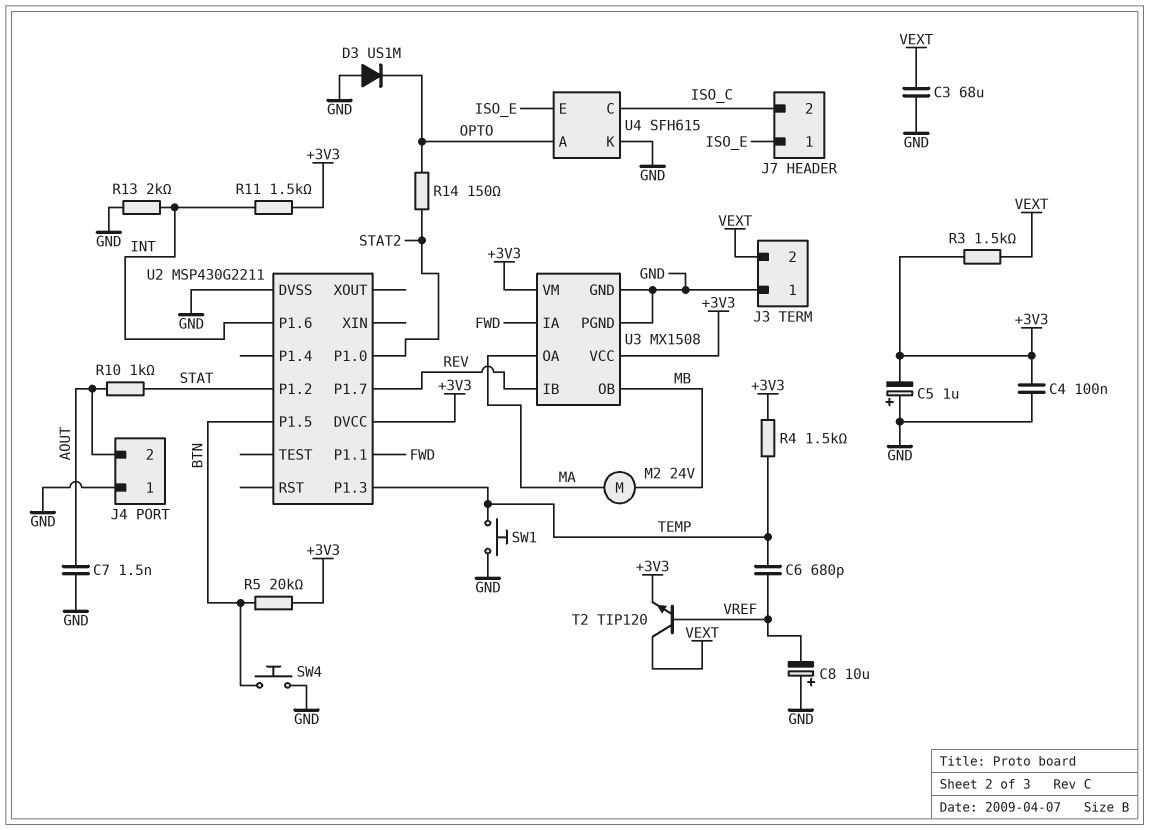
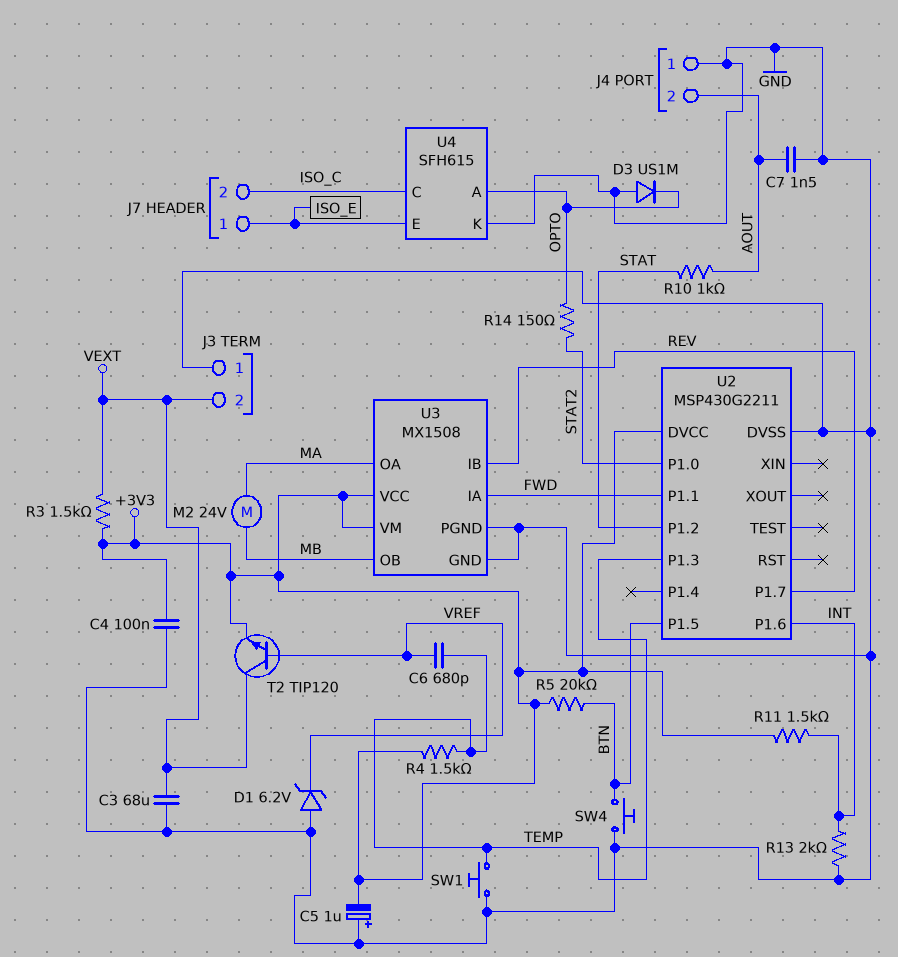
C8: 10uF (plus GND, minus VREF) -> none
D1: none -> zener 6.2V (A GND, K VREF)

